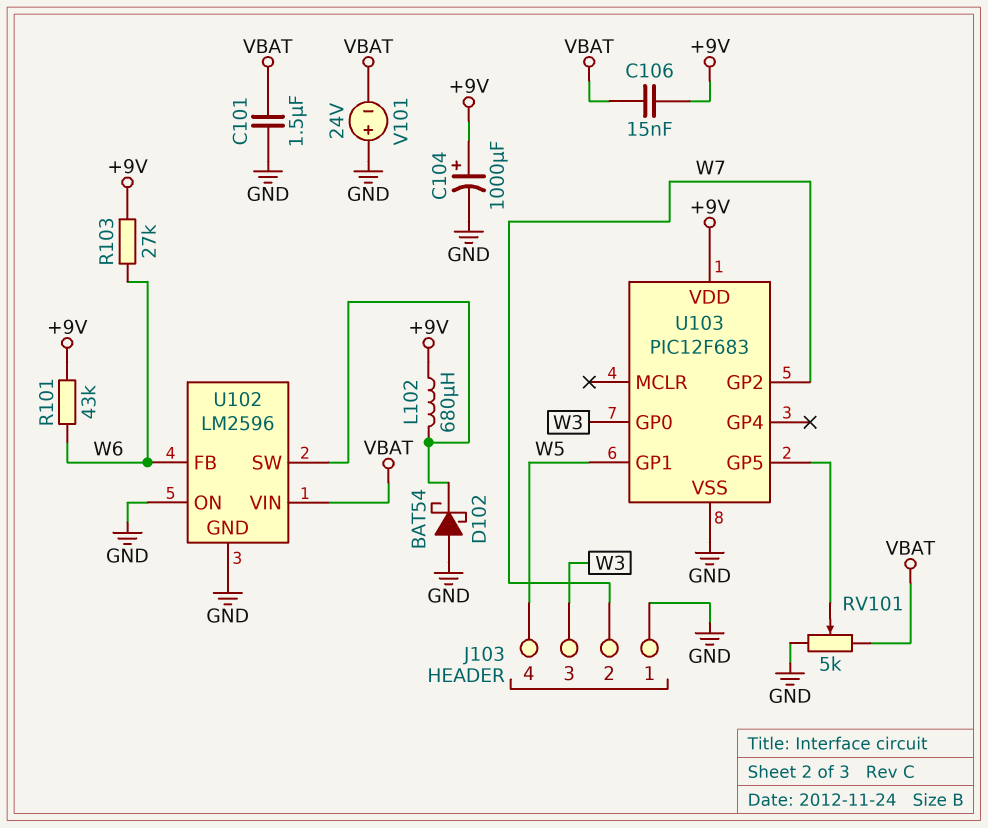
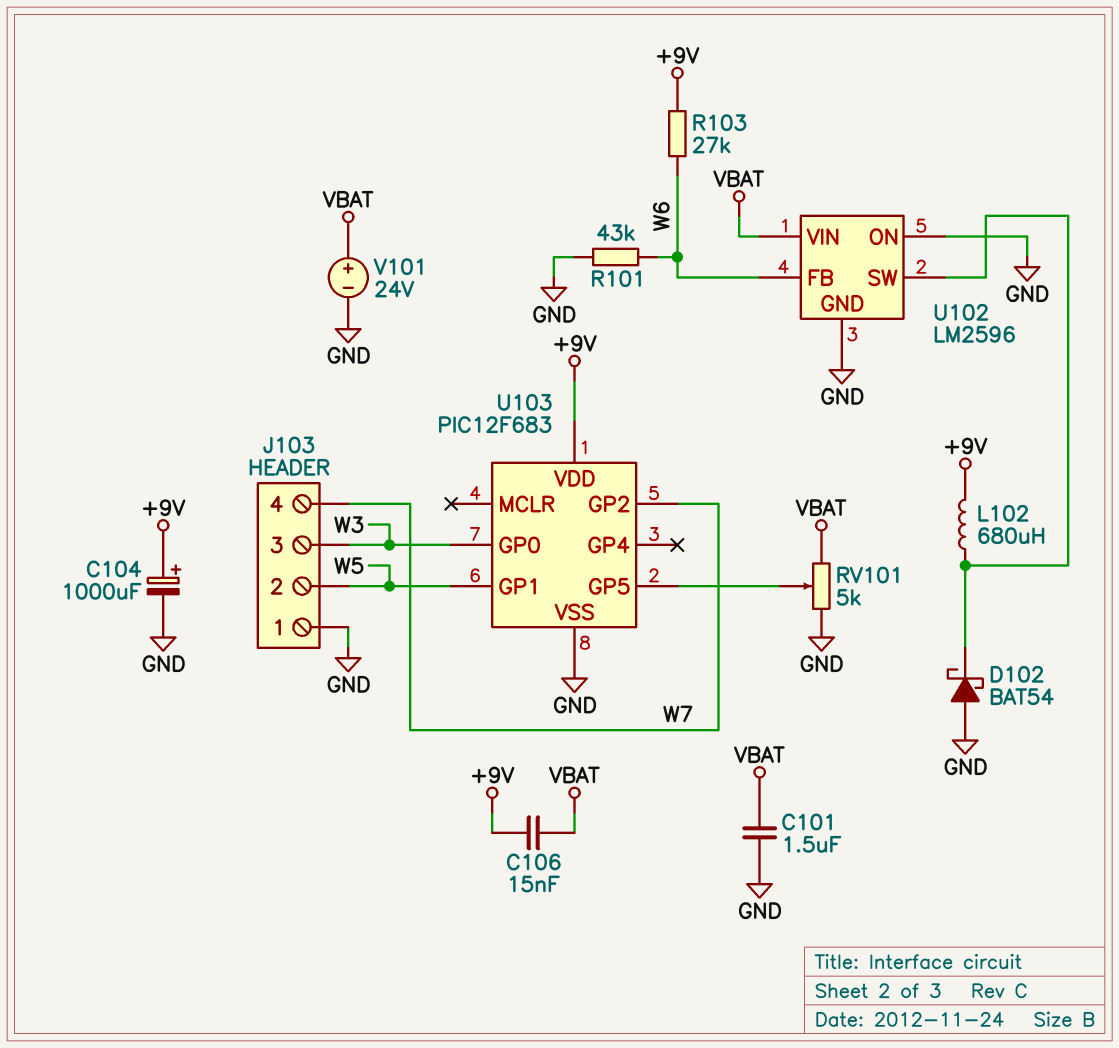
J103 pin 2: W7 -> W5
J103 pin 4: W5 -> W7
R101: 43k (+9V, W6) -> 43k (GND, W6)
V101: 24V (plus GND, minus VBAT) -> 24V (plus VBAT, minus GND)

